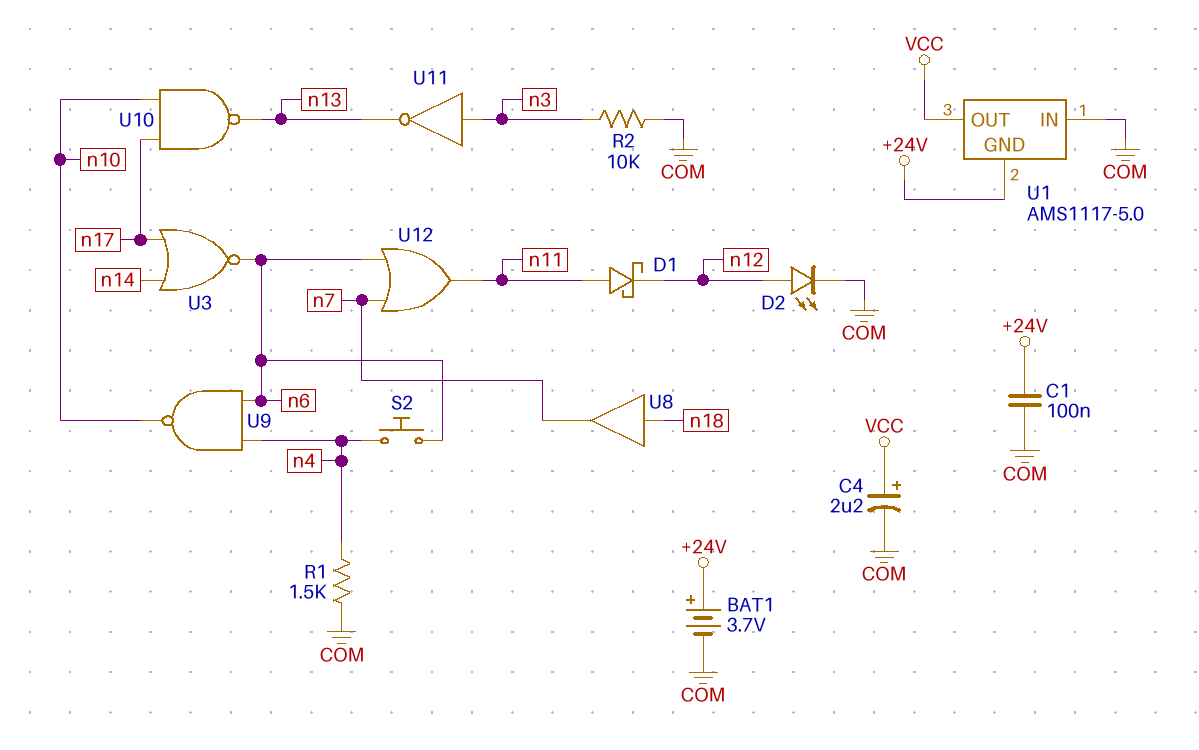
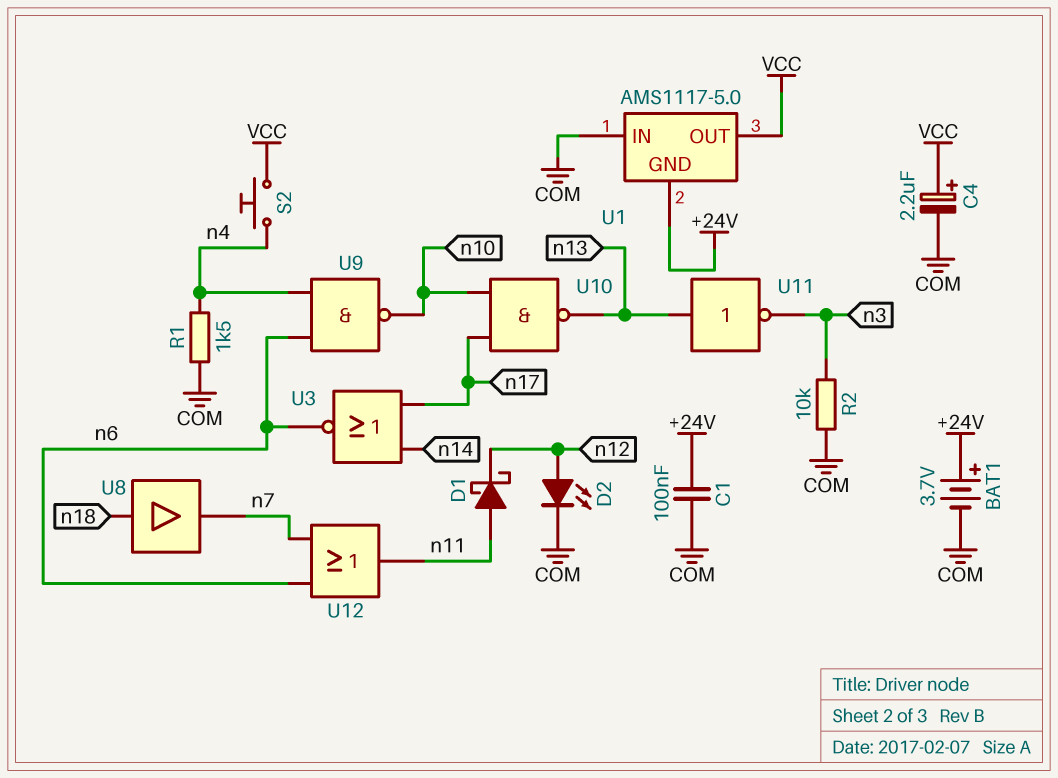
S2: button (n4, n6) -> button (VCC, n4)
U11: NOT (in n3, out n13) -> NOT (in n13, out n3)

